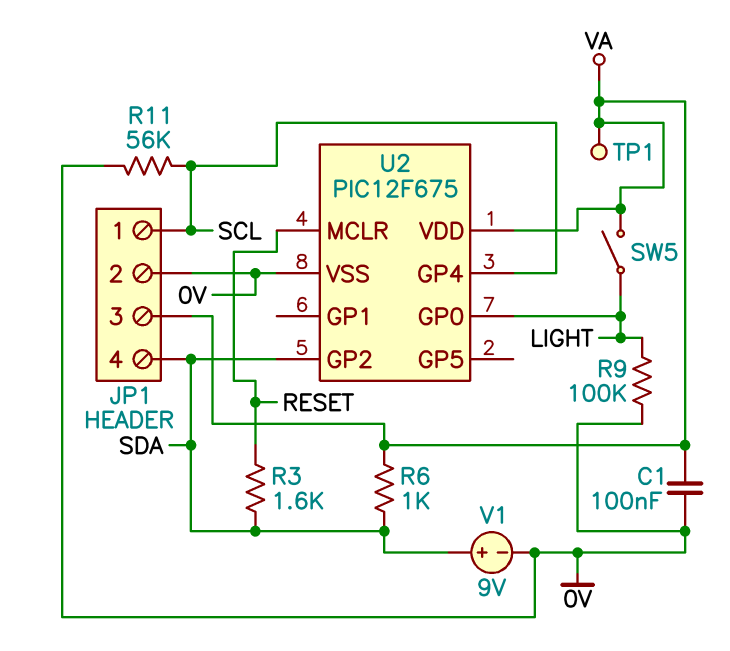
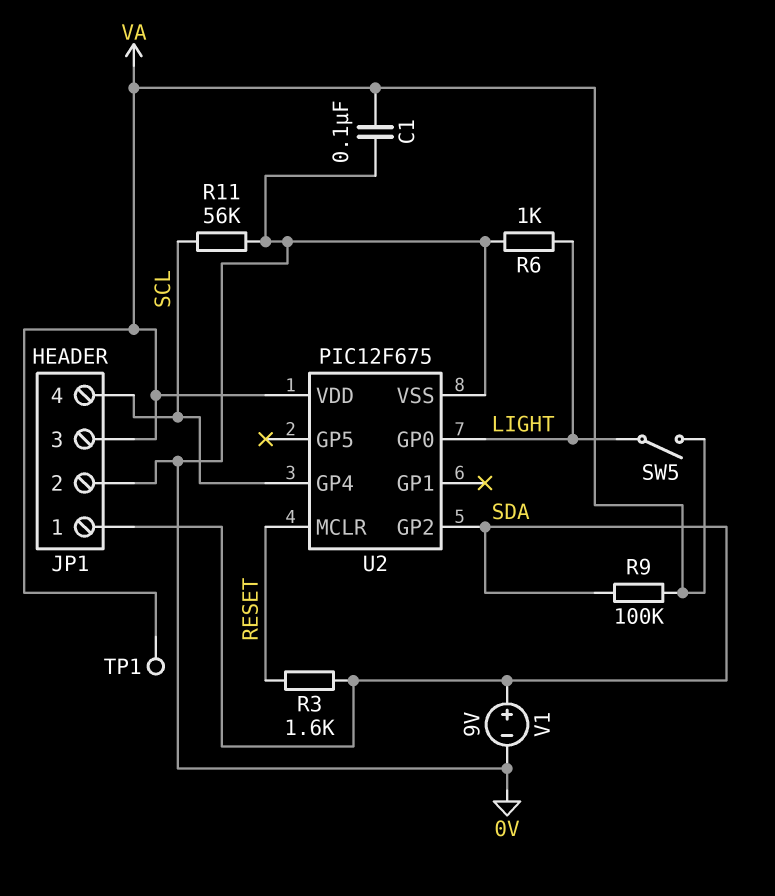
JP1 pin 1: SCL -> SDA
JP1 pin 4: SDA -> SCL
R6: 1k (SDA, VA) -> 1k (0V, LIGHT)
R9: 100k (0V, LIGHT) -> 100k (SDA, VA)

